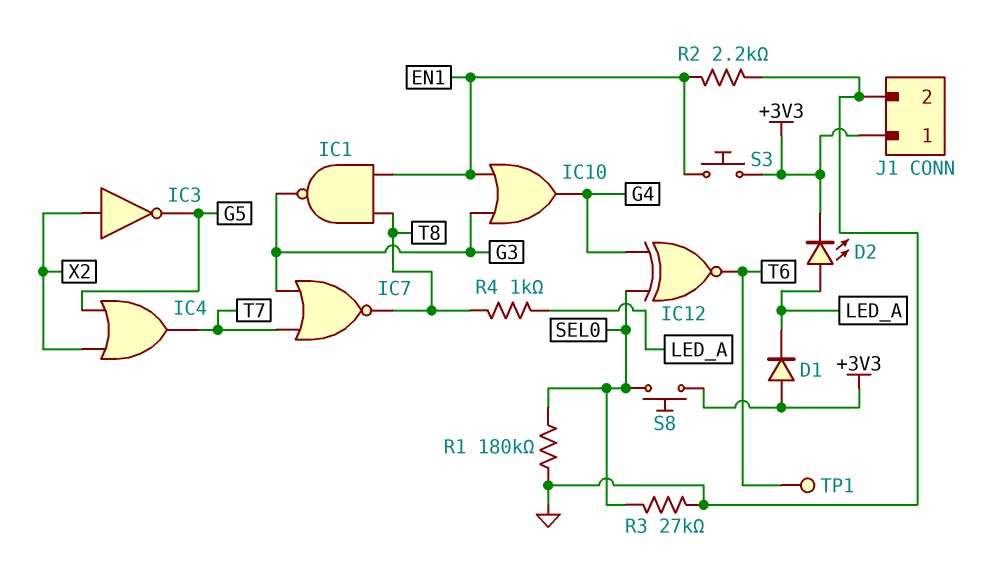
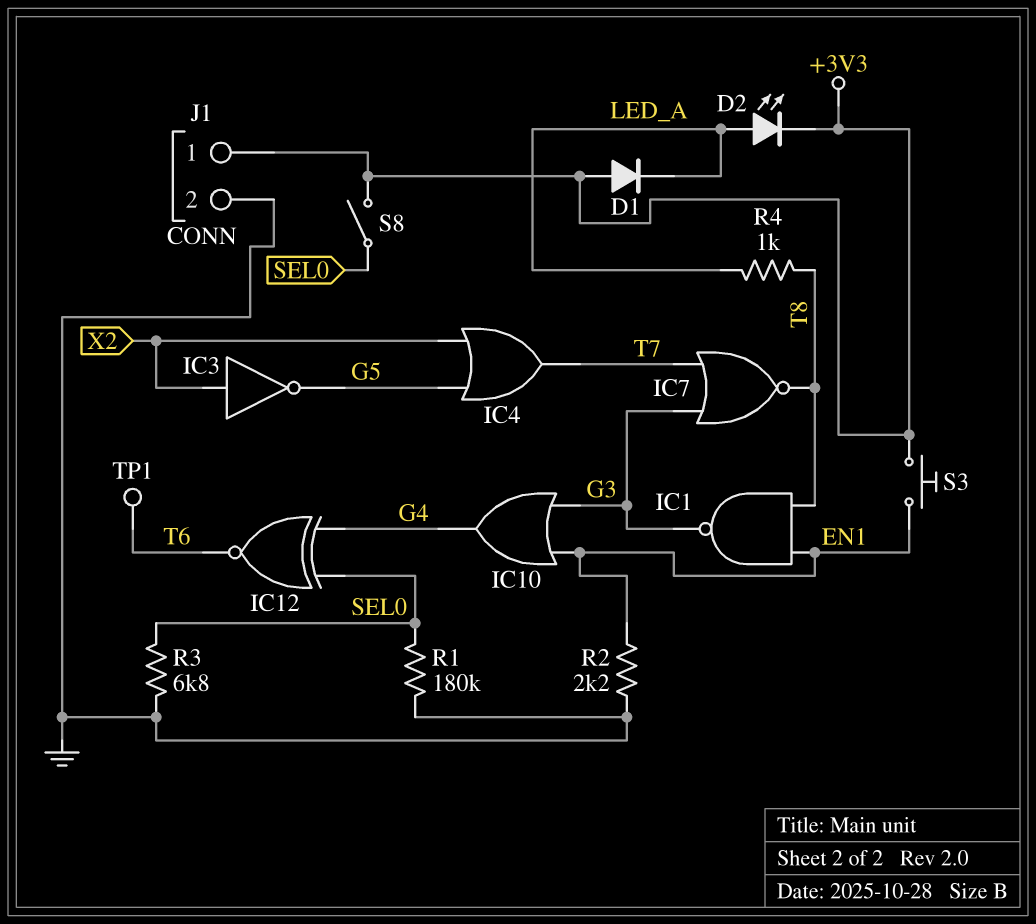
R3: 27k (GND, SEL0) -> 6.8k (GND, SEL0)
S8: button (+3V3, SEL0) -> switch (+3V3, SEL0)

